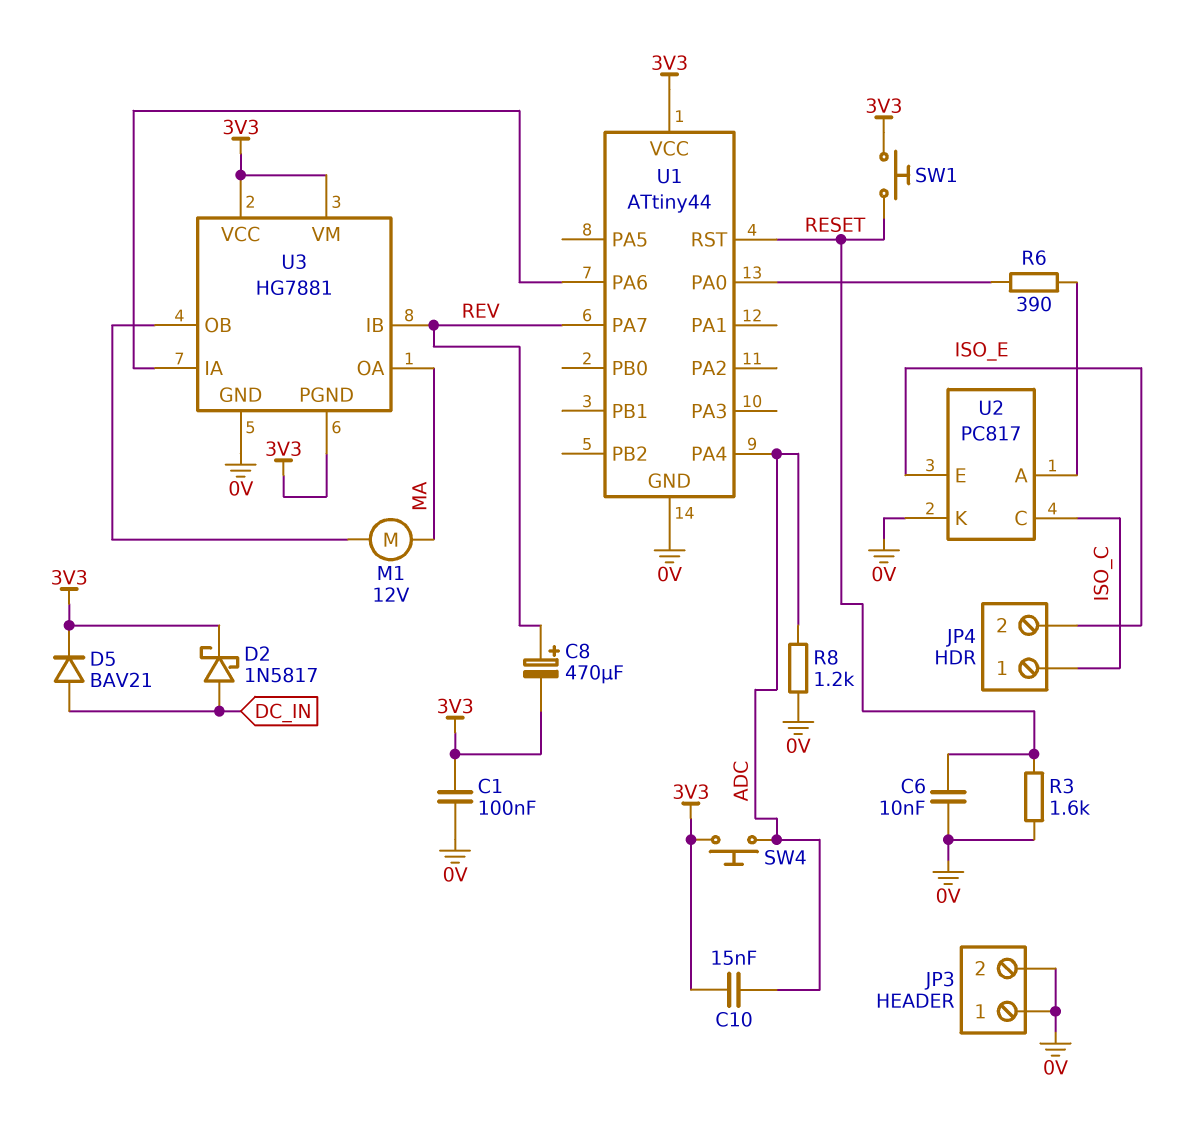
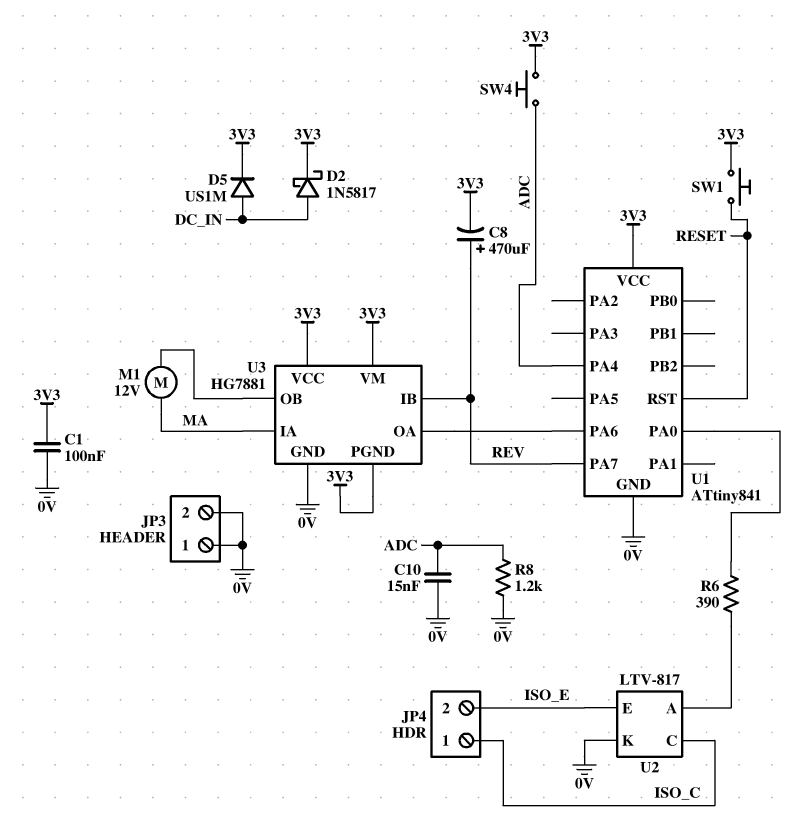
C6: 10nF (0V, RESET) -> none
C10: 15nF (3V3, ADC) -> 15nF (0V, ADC)
D5: diode BAV21 (A DC_IN, K 3V3) -> diode US1M (A DC_IN, K 3V3)
R3: 1.6k (0V, RESET) -> none
U1: ATtiny44 -> ATtiny841
U2: PC817 -> LTV-817
U3 pin IA: U1/PA6 -> MA
U3 pin OA: MA -> U1/PA6

